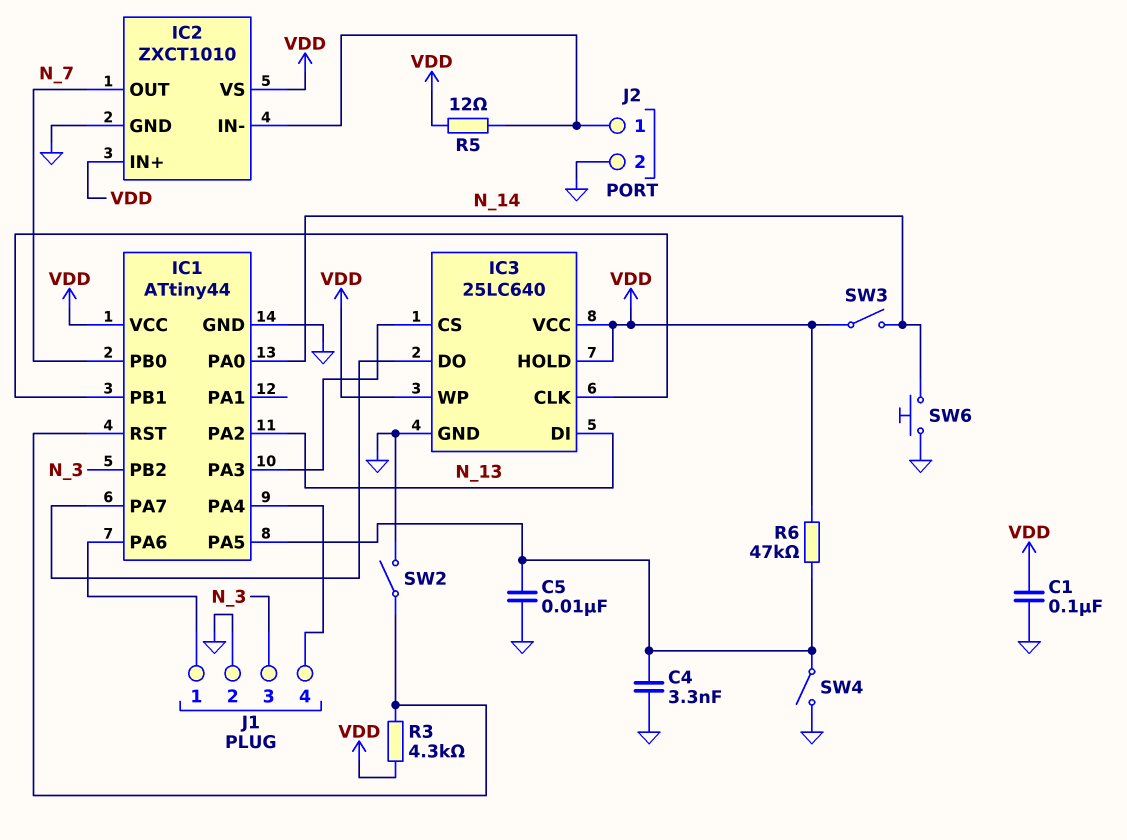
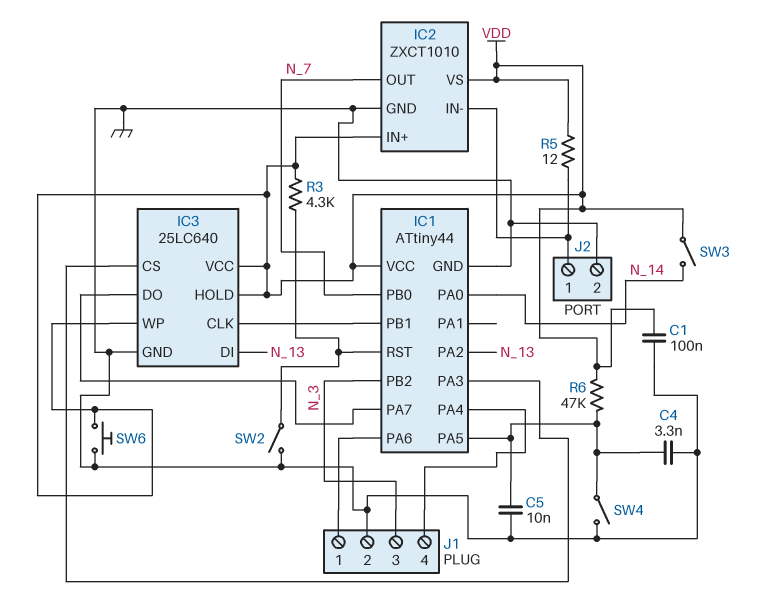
SW6: button (GND, N_14) -> button (GND, VDD)

